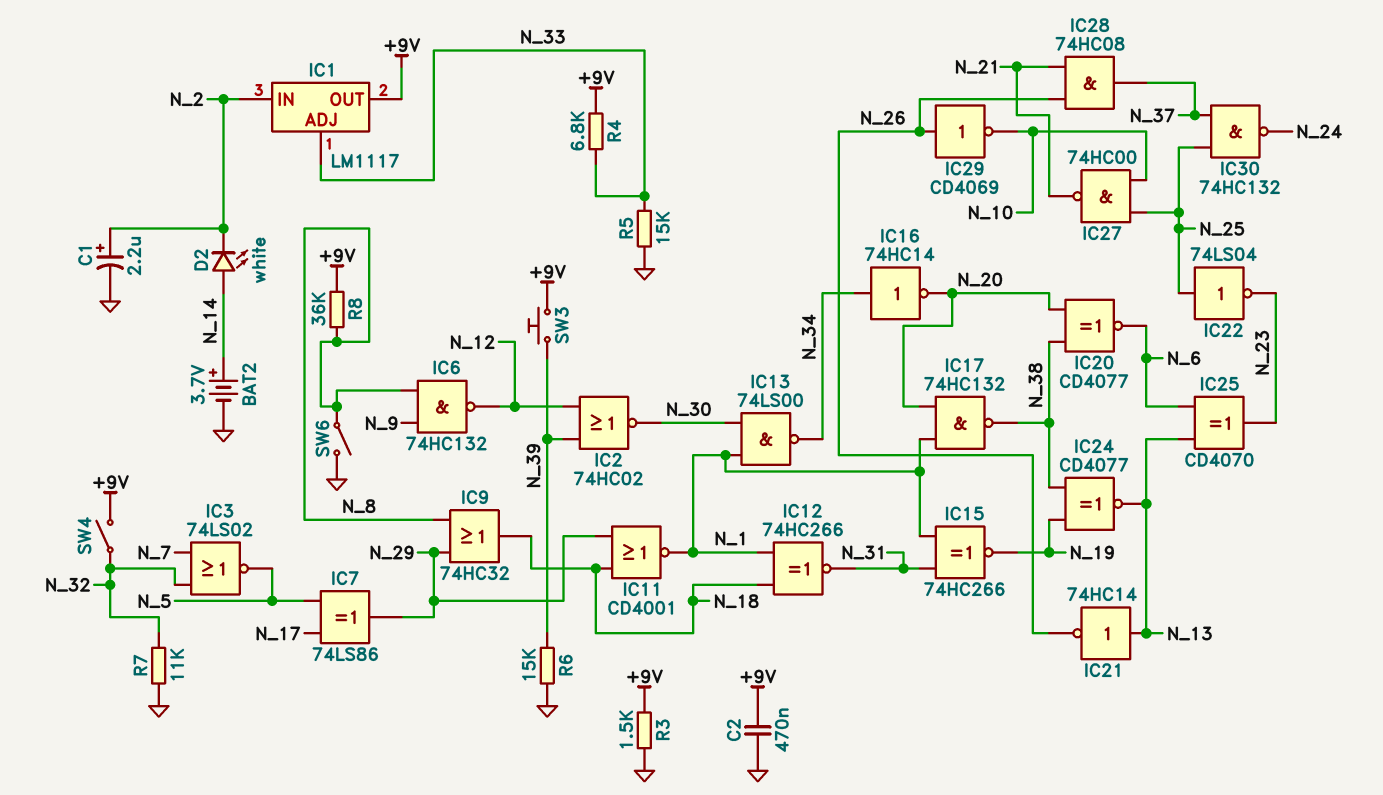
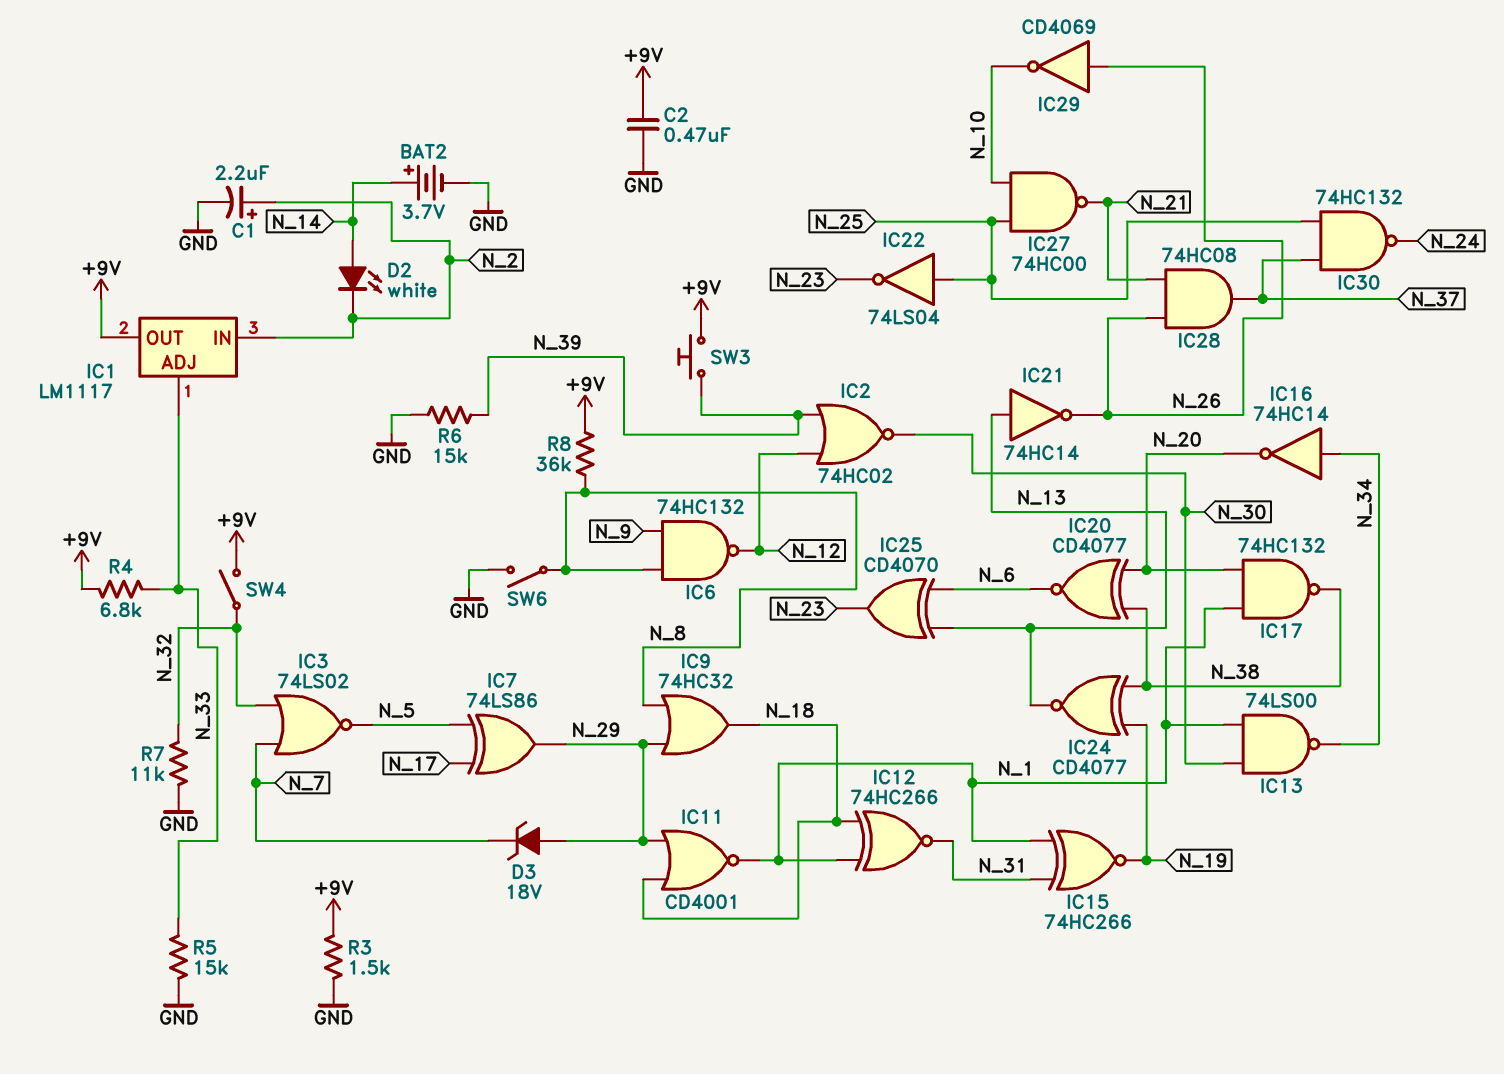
D3: none -> zener 18V (A N_29, K N_7)

